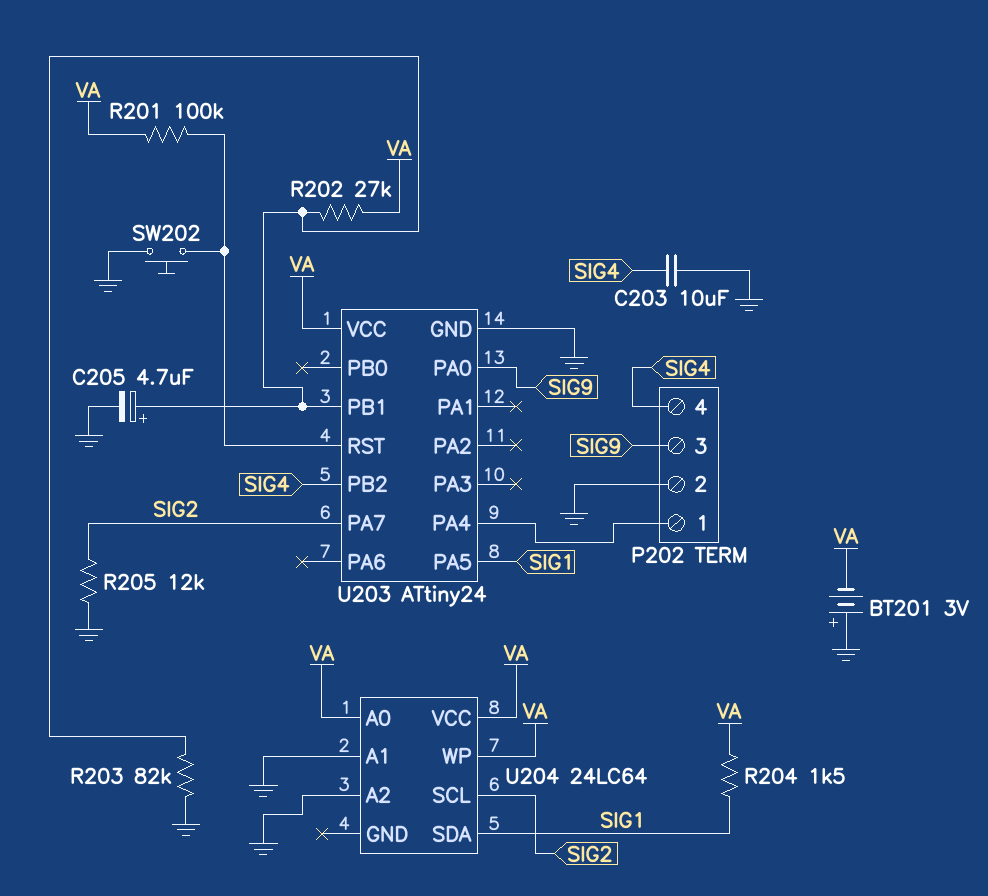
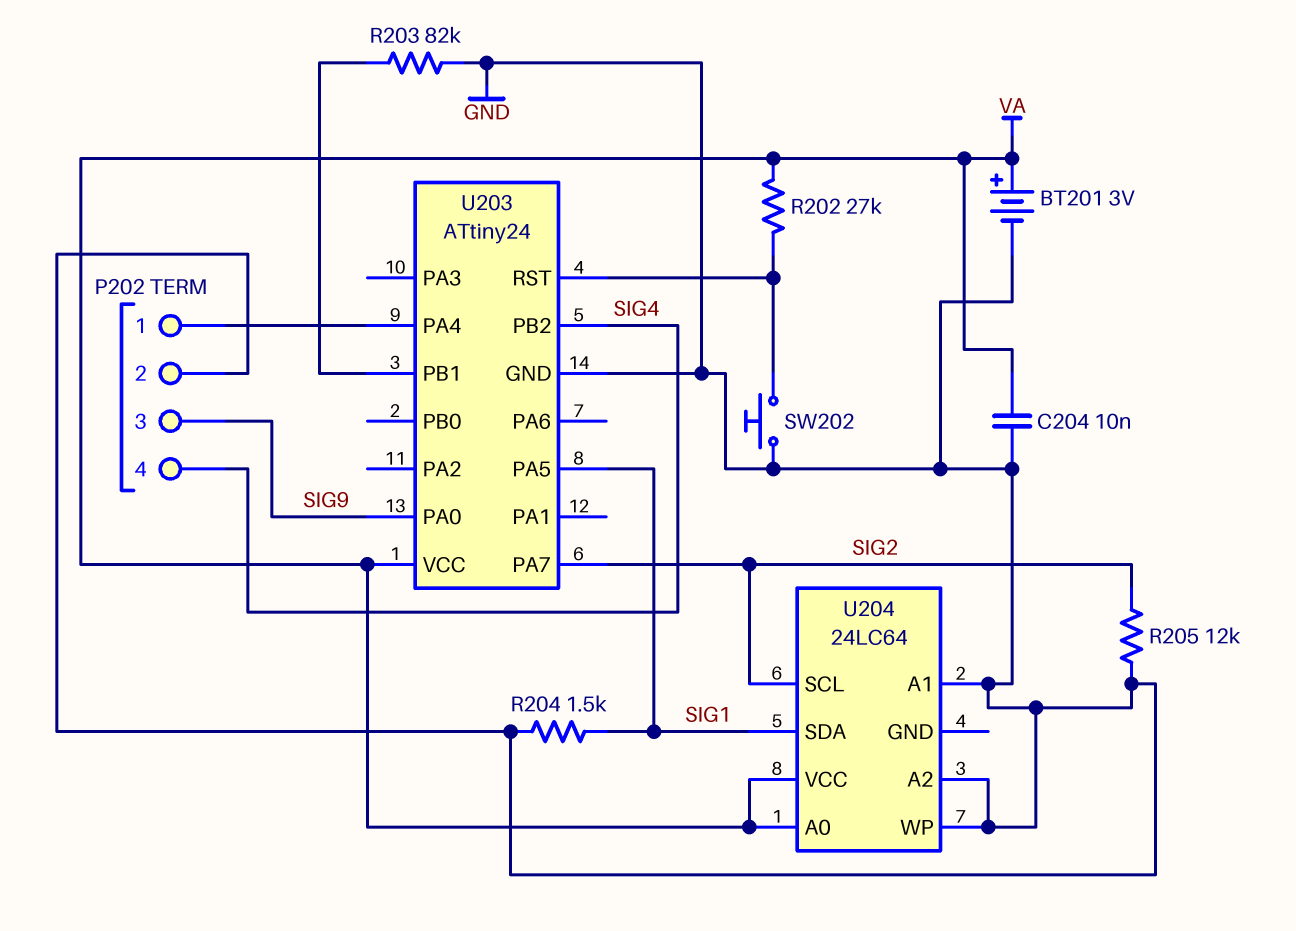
BT201: 3V (plus GND, minus VA) -> 3V (plus VA, minus GND)
C203: 10uF (GND, SIG4) -> none
C204: none -> 10nF (GND, VA)
C205: 4.7uF (plus U203/PB1, minus GND) -> none
R201: 100k (U203/RST, VA) -> none
R202: 27k (U203/PB1, VA) -> 27k (U203/RST, VA)
R204: 1.5k (SIG1, VA) -> 1.5k (GND, SIG1)
U204 pin WP: VA -> GND

